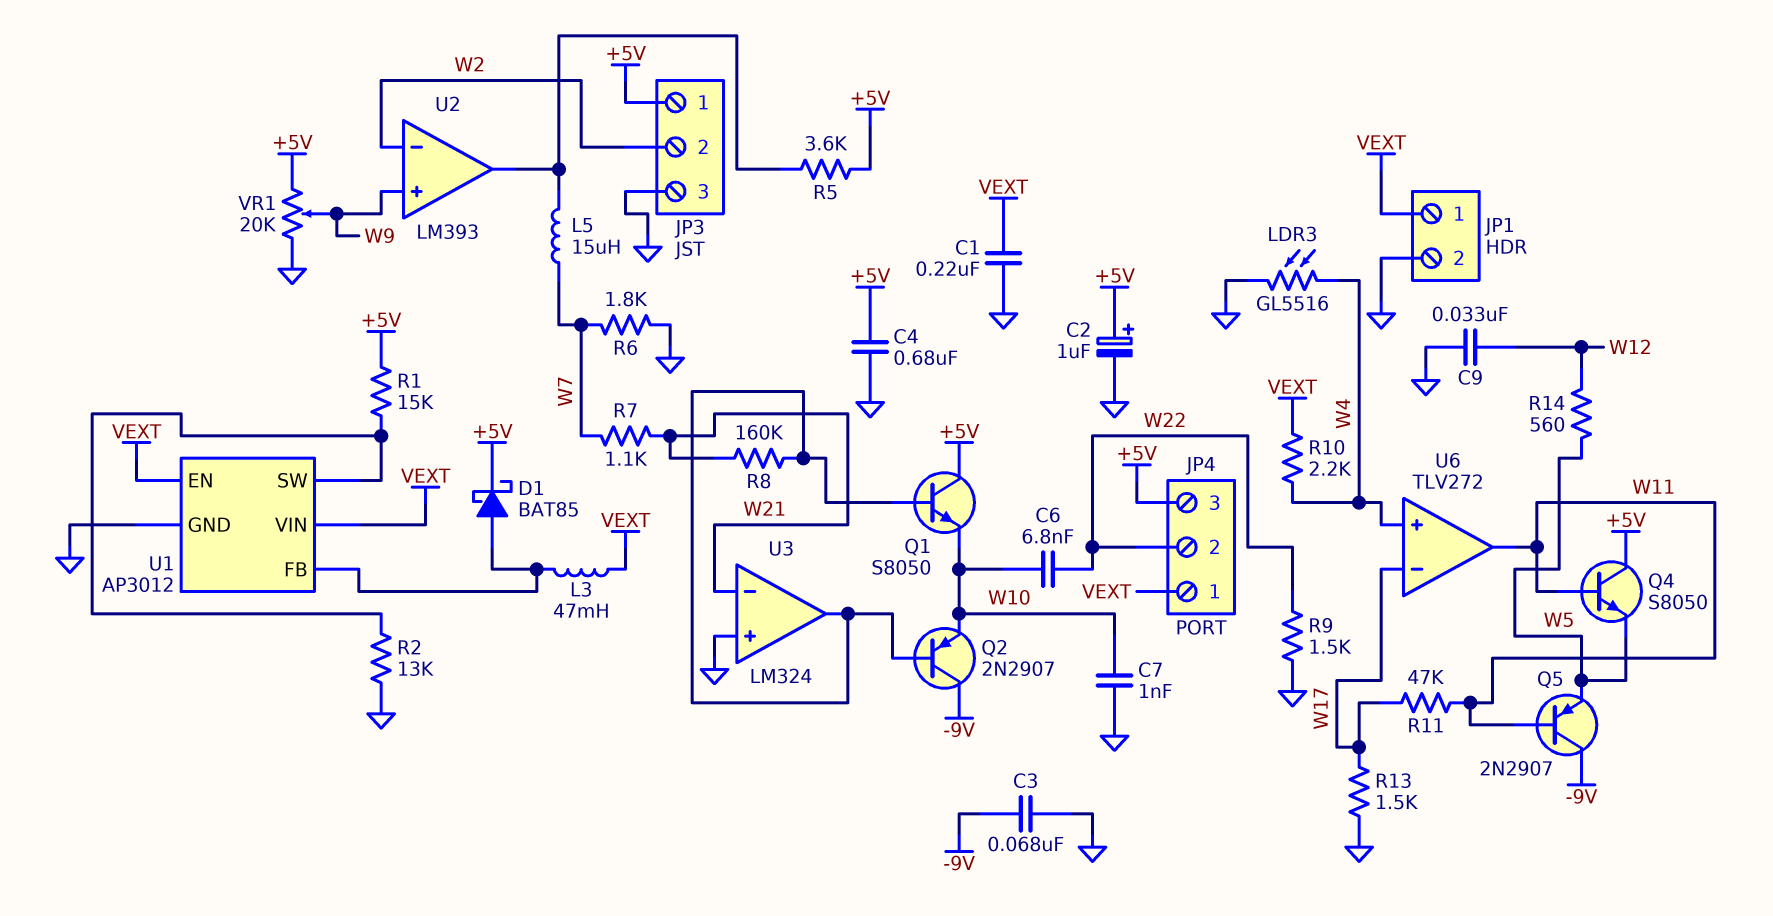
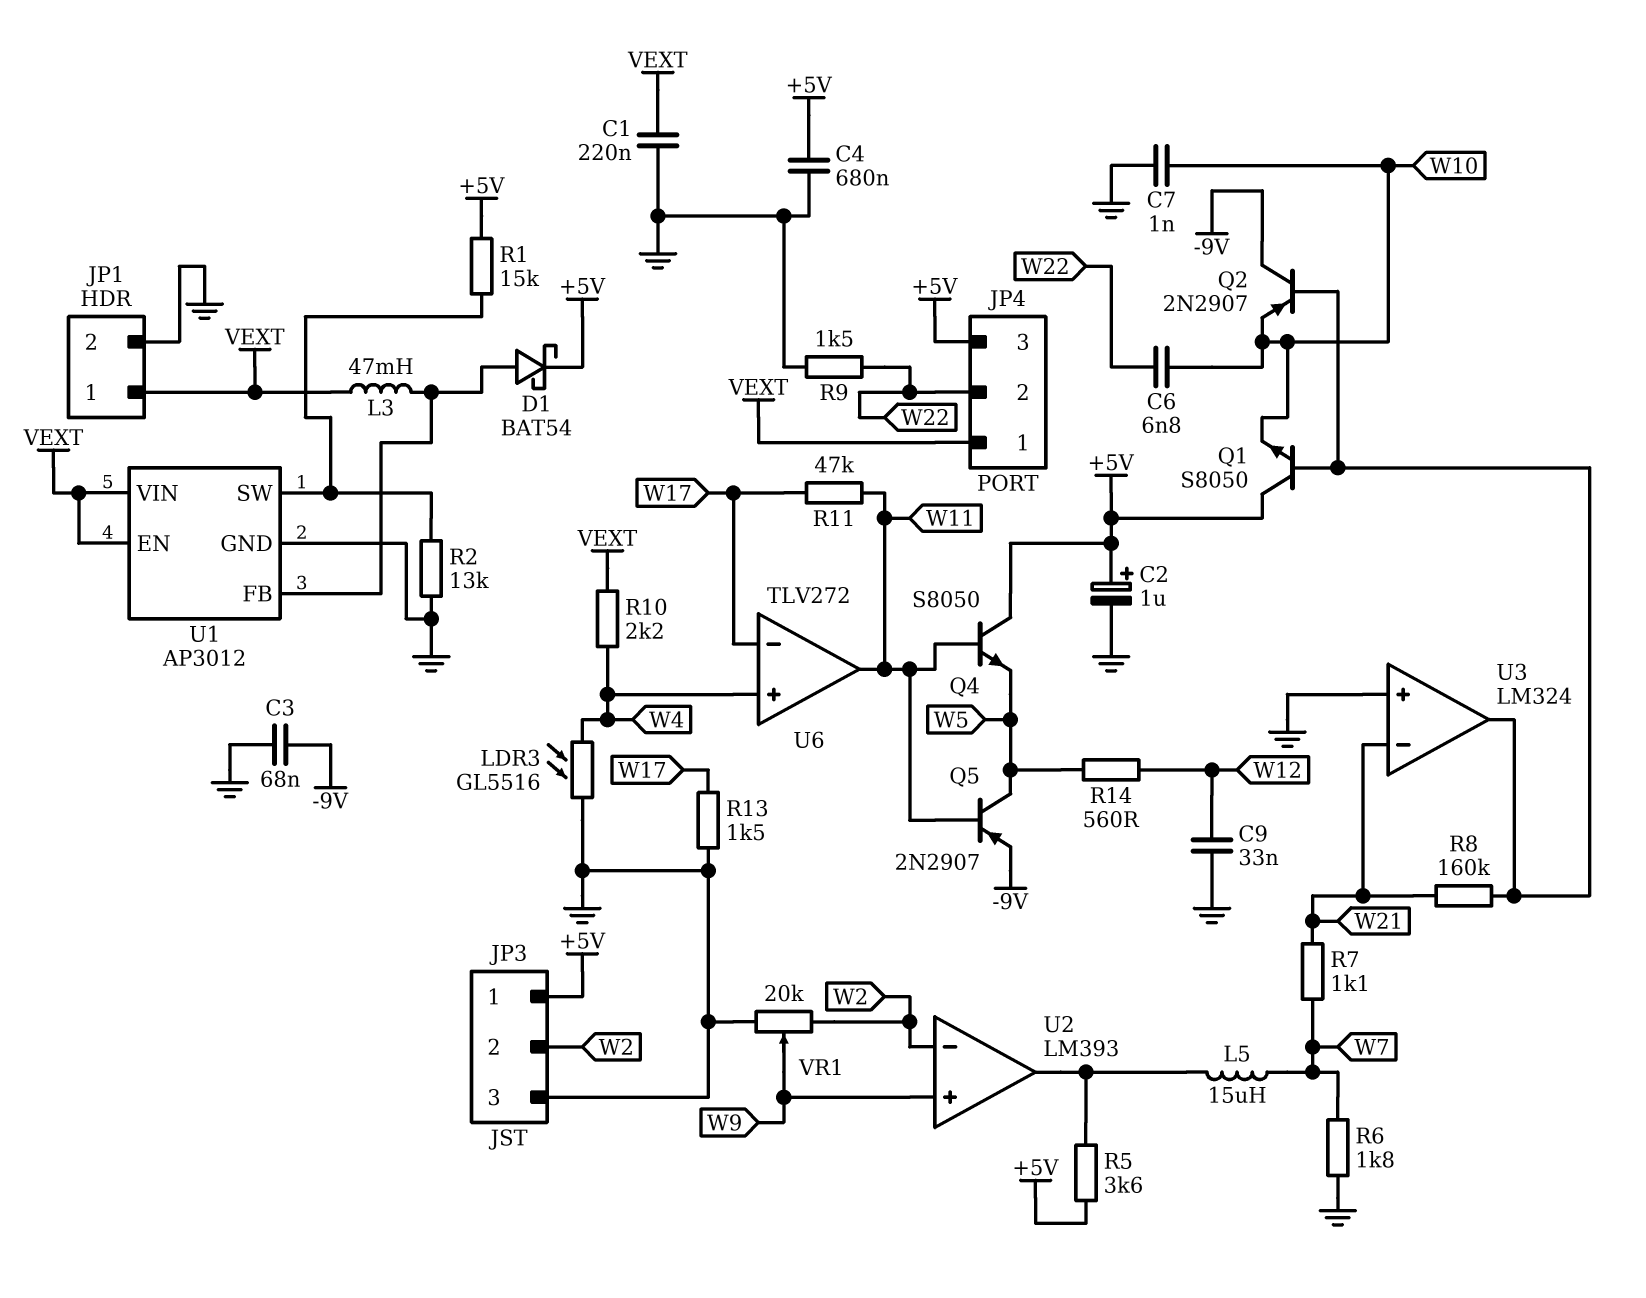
D1: schottky BAT85 (A U1/FB, K +5V) -> schottky BAT54 (A U1/FB, K +5V)
Q5: PNP 2N2907 (B W11, C -9V, E W5) -> PNP 2N2907 (B W11, C W5, E -9V)
VR1: 20k (+5V, GND, wiper W9) -> 20k (GND, W2, wiper W9)

